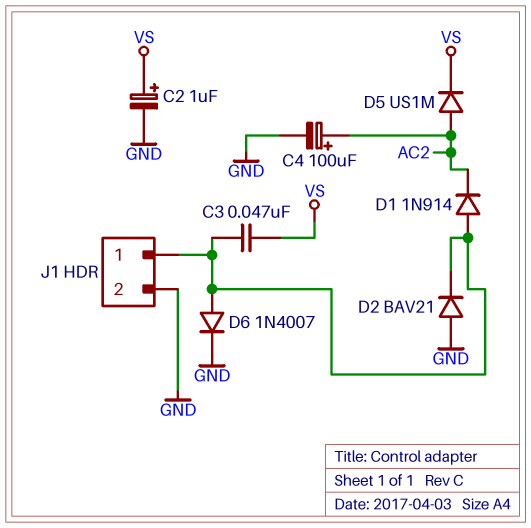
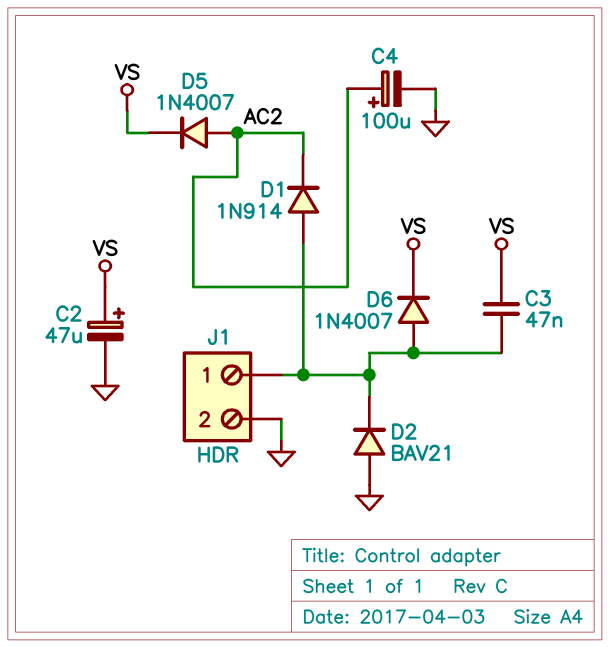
C2: 1uF (plus VS, minus GND) -> 47uF (plus VS, minus GND)
D5: diode US1M (A AC2, K VS) -> diode 1N4007 (A AC2, K VS)
D6: diode 1N4007 (A J1/1, K GND) -> diode 1N4007 (A J1/1, K VS)

